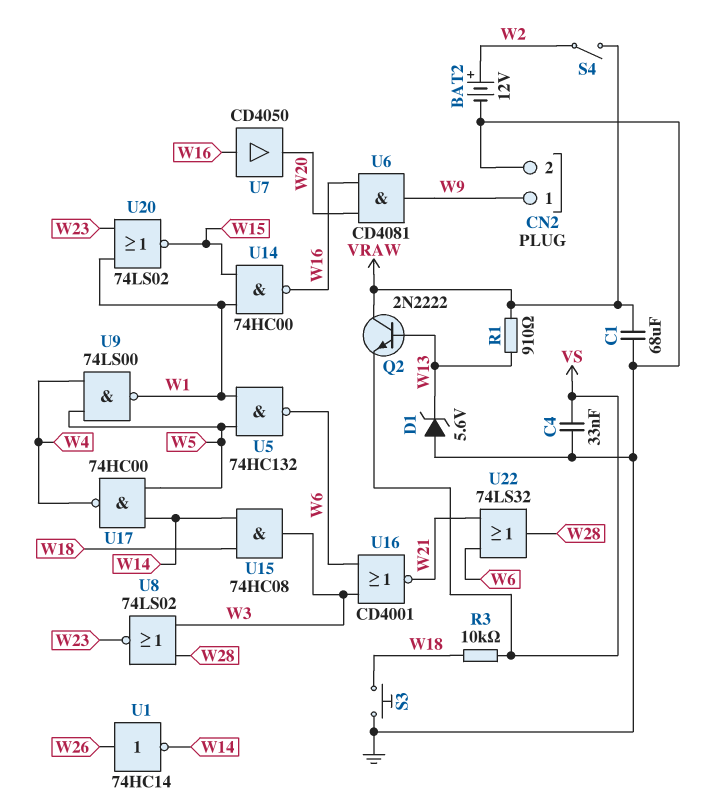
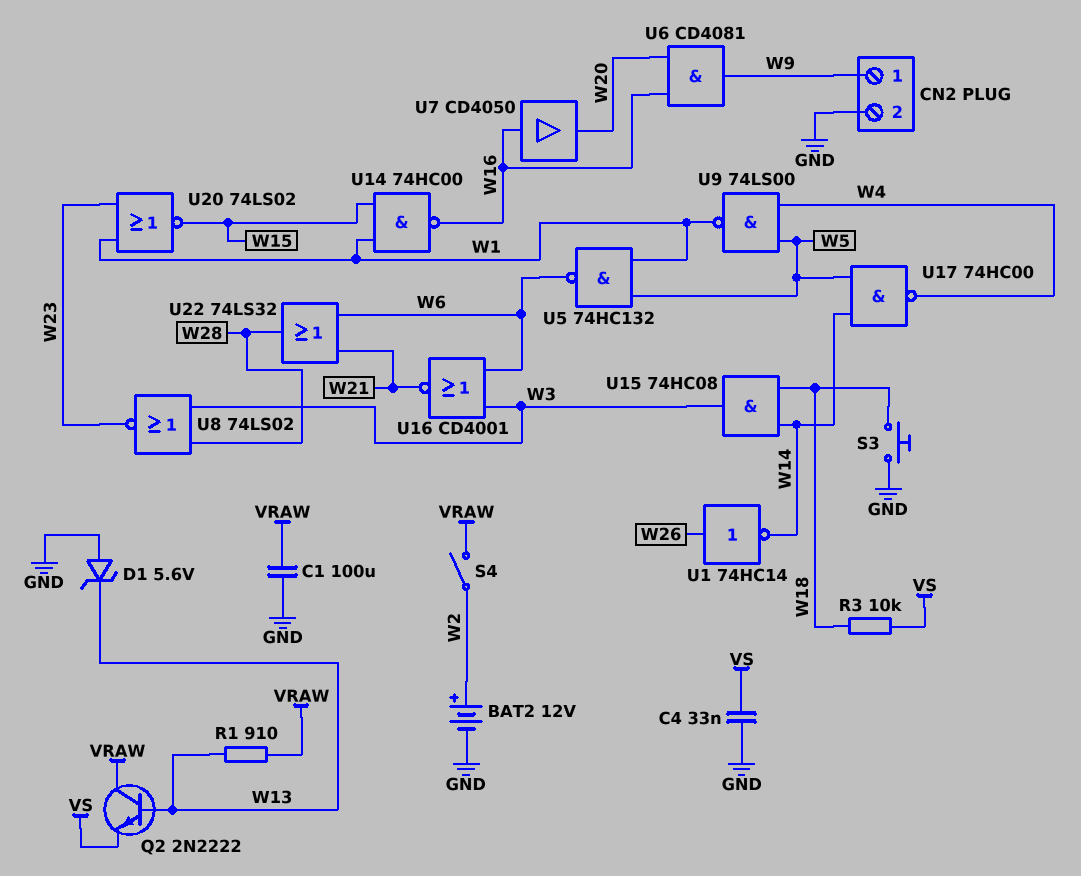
C1: 68uF (GND, VRAW) -> 100uF (GND, VRAW)

